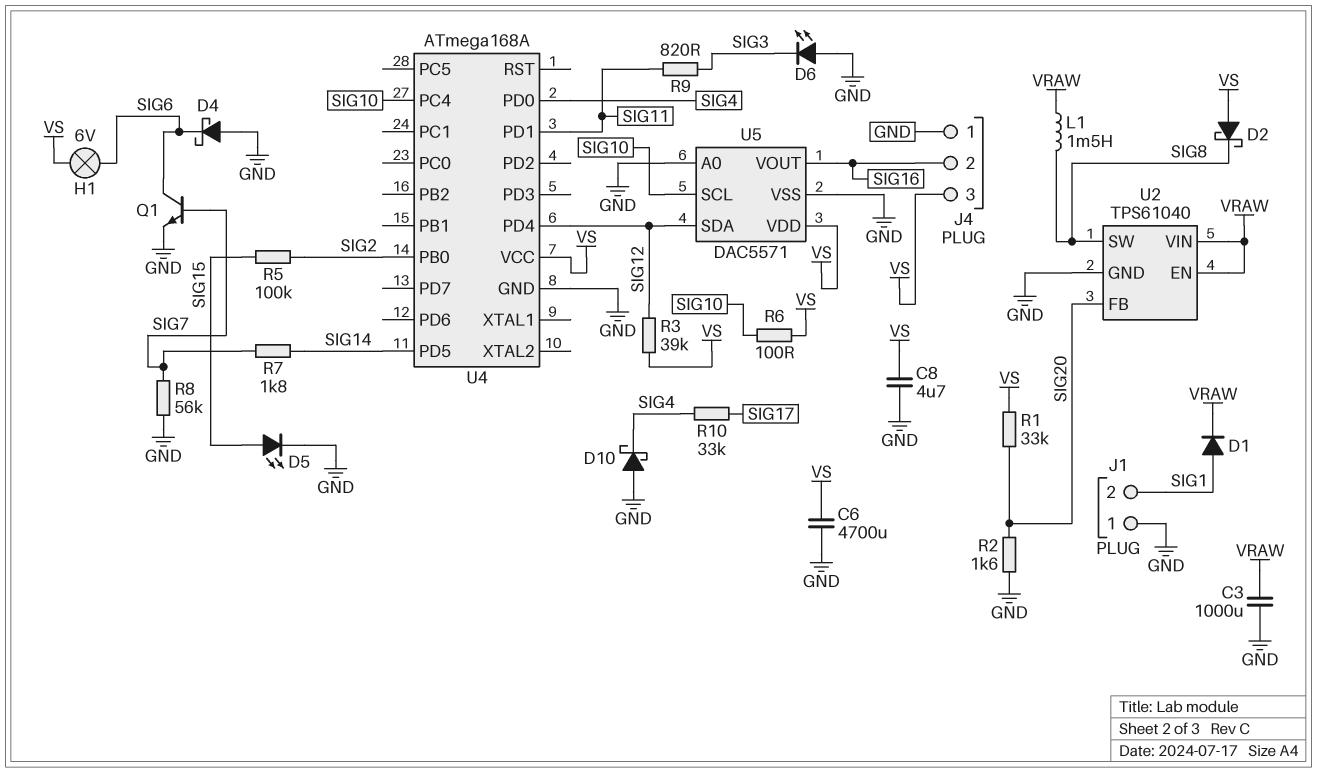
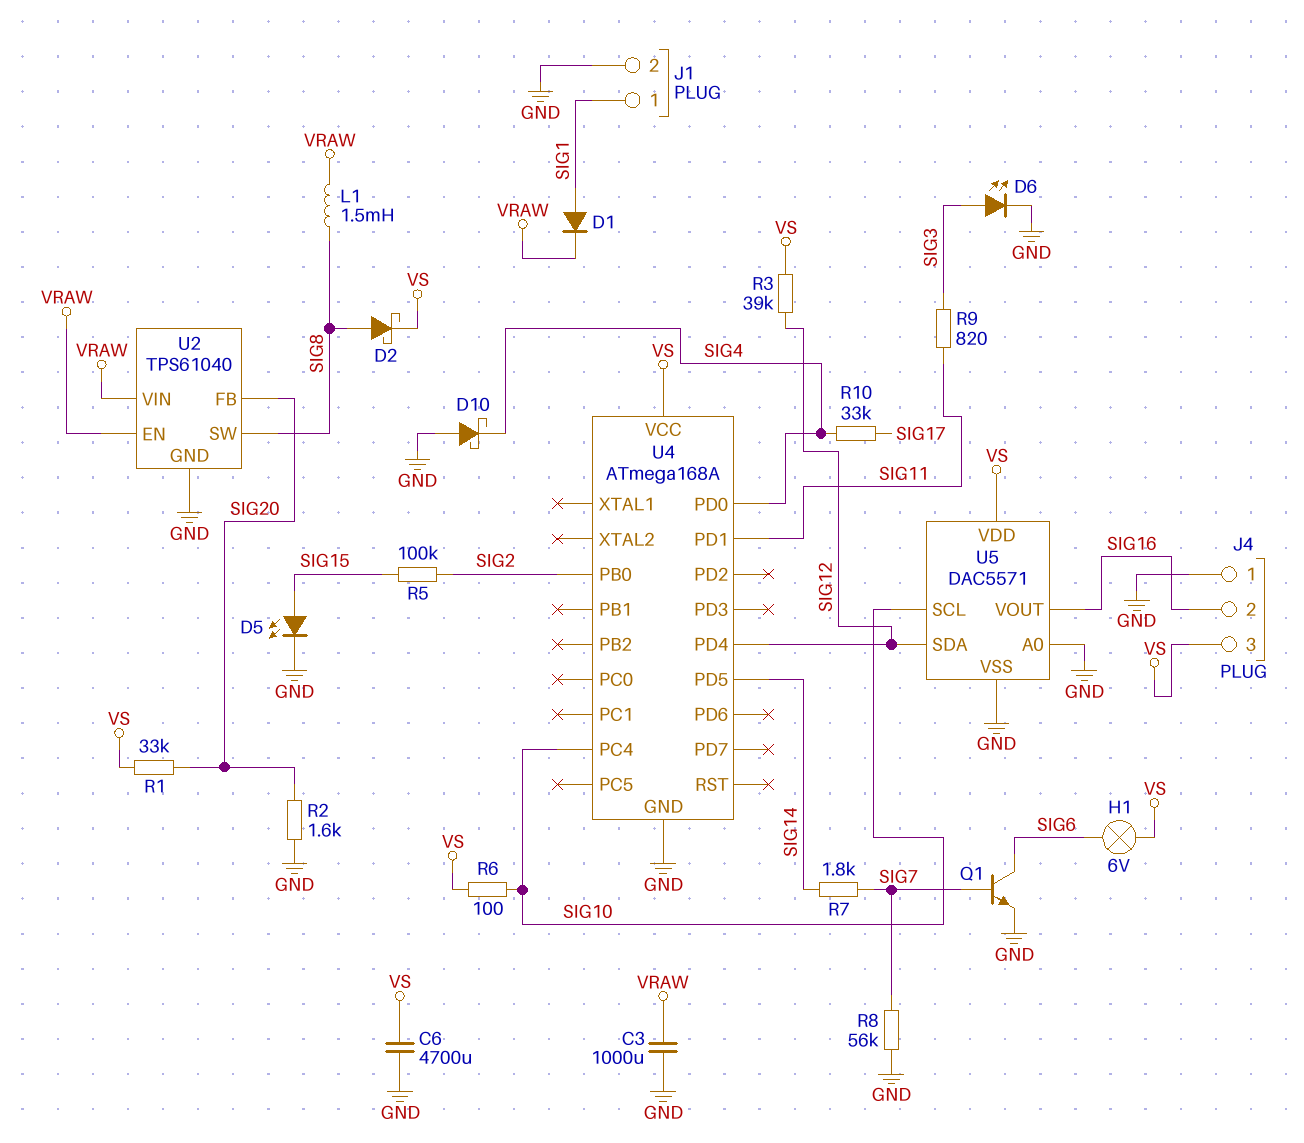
C8: 4.7uF (GND, VS) -> none
D2: schottky (A VS, K SIG8) -> schottky (A SIG8, K VS)
D4: schottky (A GND, K SIG6) -> none
D6: LED (A GND, K SIG3) -> LED (A SIG3, K GND)
J1 pin 1: GND -> SIG1
J1 pin 2: SIG1 -> GND

